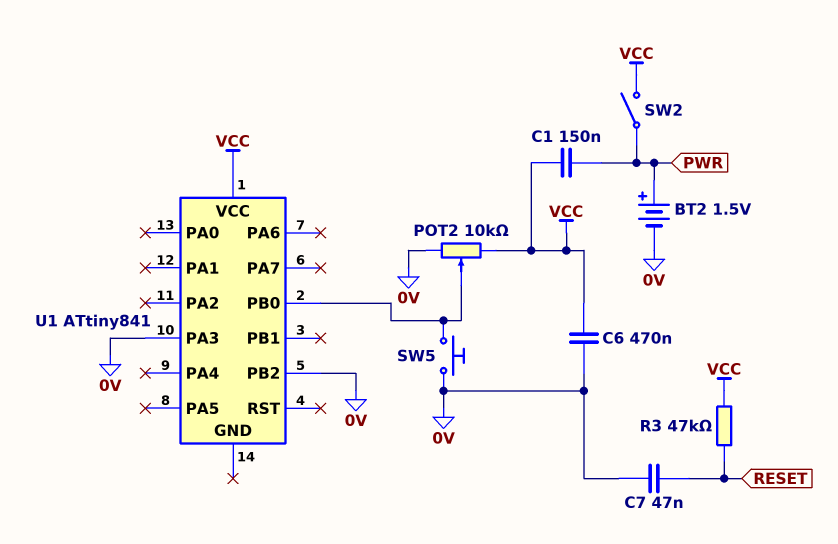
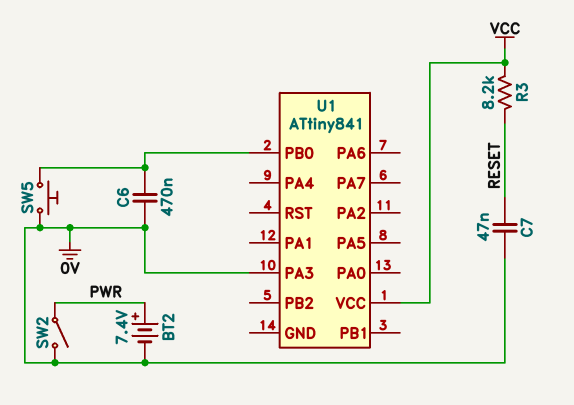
BT2: 1.5V (plus PWR, minus 0V) -> 7.4V (plus PWR, minus 0V)
C1: 150nF (PWR, VCC) -> none
C6: 470nF (0V, VCC) -> 470nF (0V, U1/PB0)
POT2: 10k (0V, VCC, wiper U1/PB0) -> none
R3: 47k (RESET, VCC) -> 8.2k (RESET, VCC)
SW2: switch (PWR, VCC) -> switch (0V, PWR)
U1 pin PB2: 0V -> none

